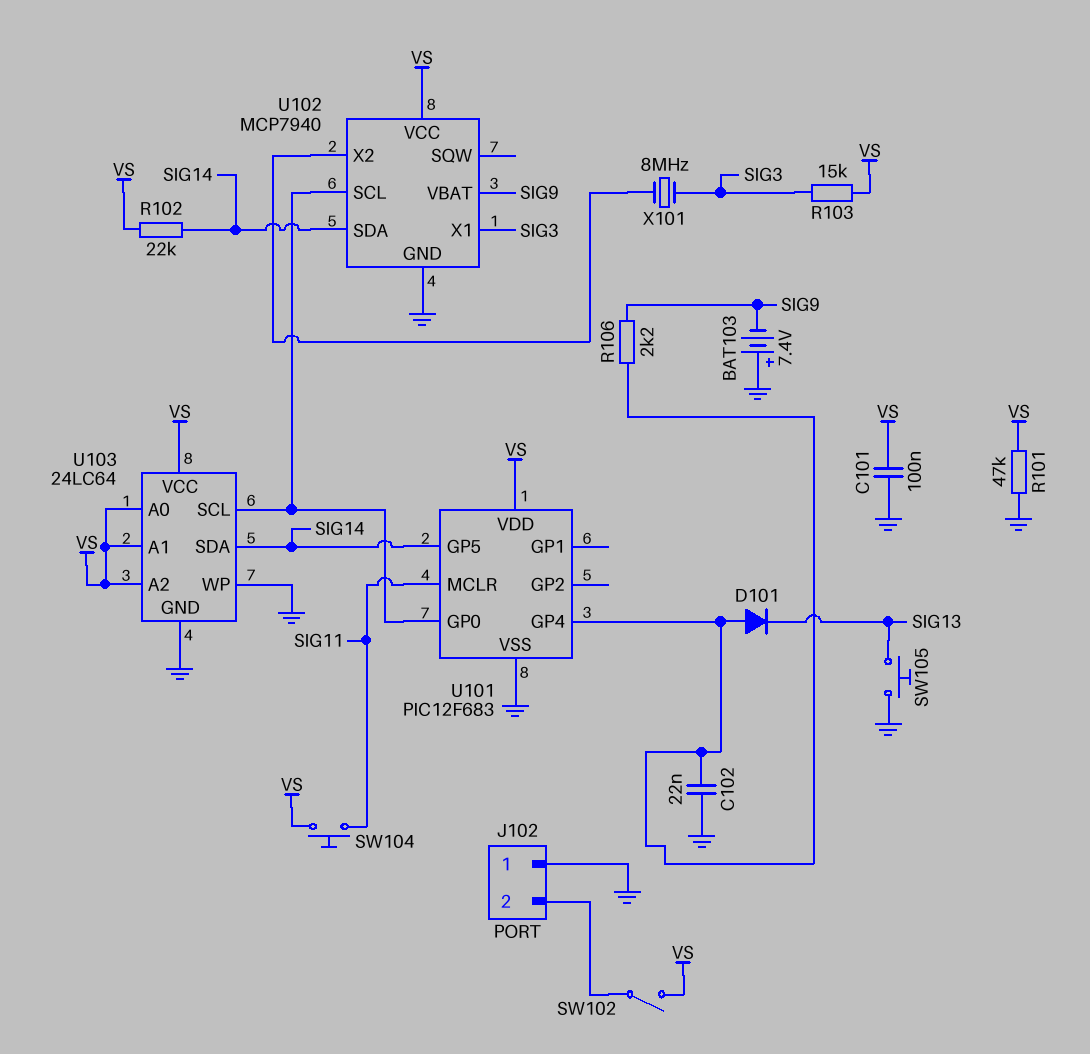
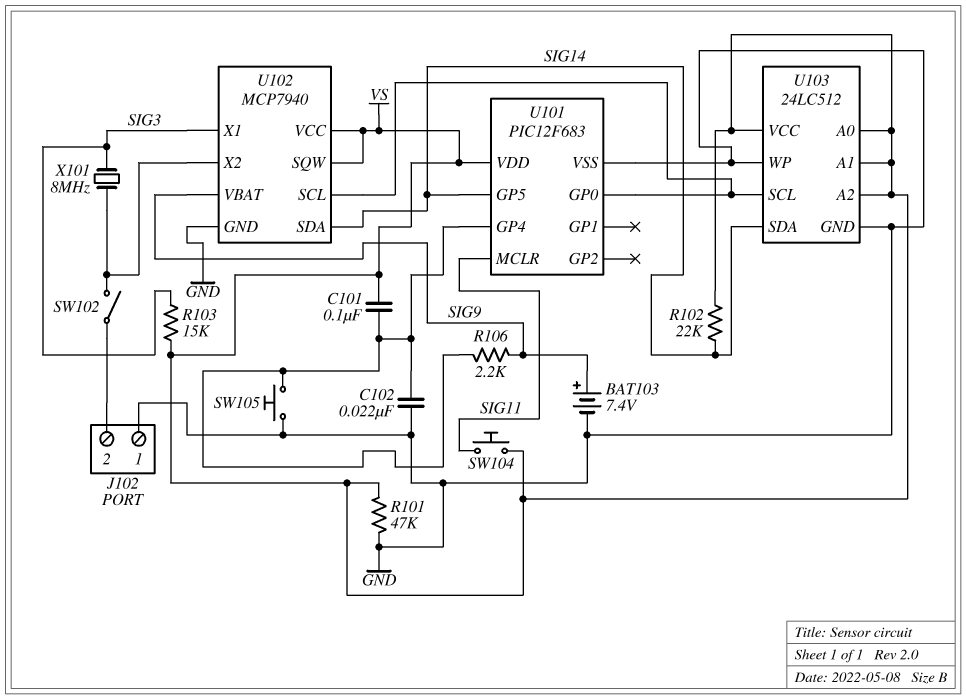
BAT103: 7.4V (plus GND, minus SIG9) -> 7.4V (plus SIG9, minus GND)
C101: 100nF (GND, VS) -> 100nF (U101/GP4, VS)
D101: diode (A U101/GP4, K SIG13) -> none
SW102: switch (J102/2, VS) -> switch (J102/2, U102/X2)
SW105: button (GND, SIG13) -> button (GND, U101/GP4)
U102 pin SQW: none -> VS
U103: 24LC64 -> 24LC512

